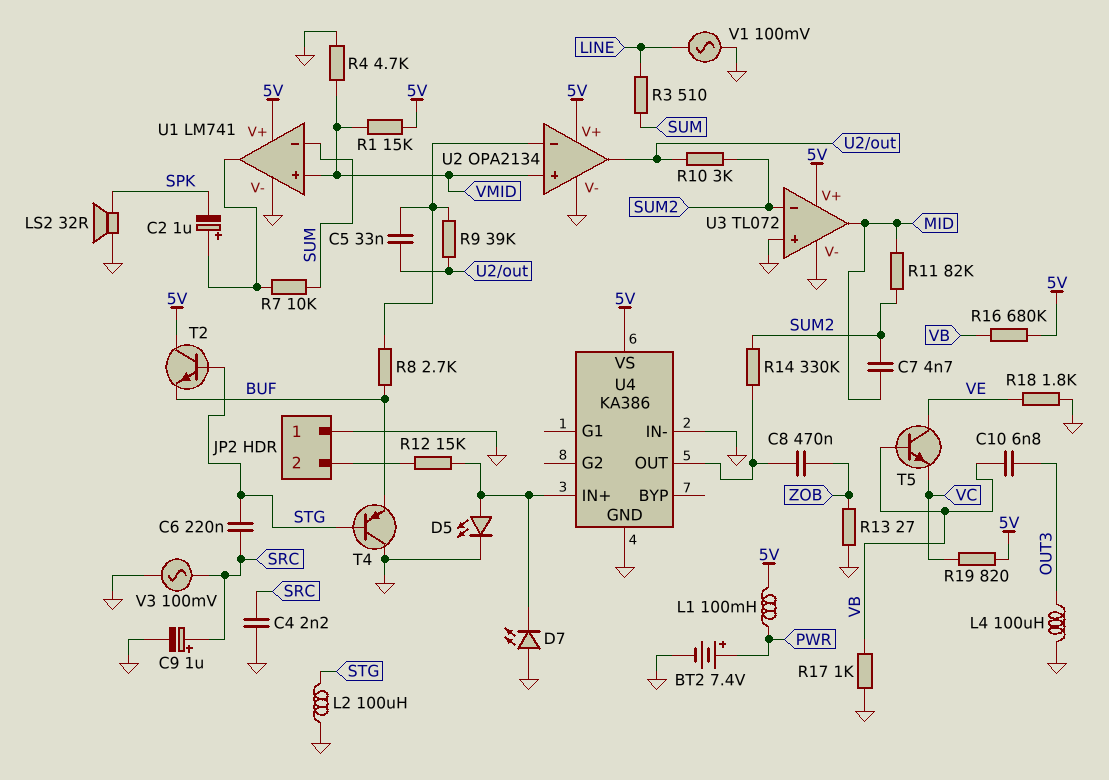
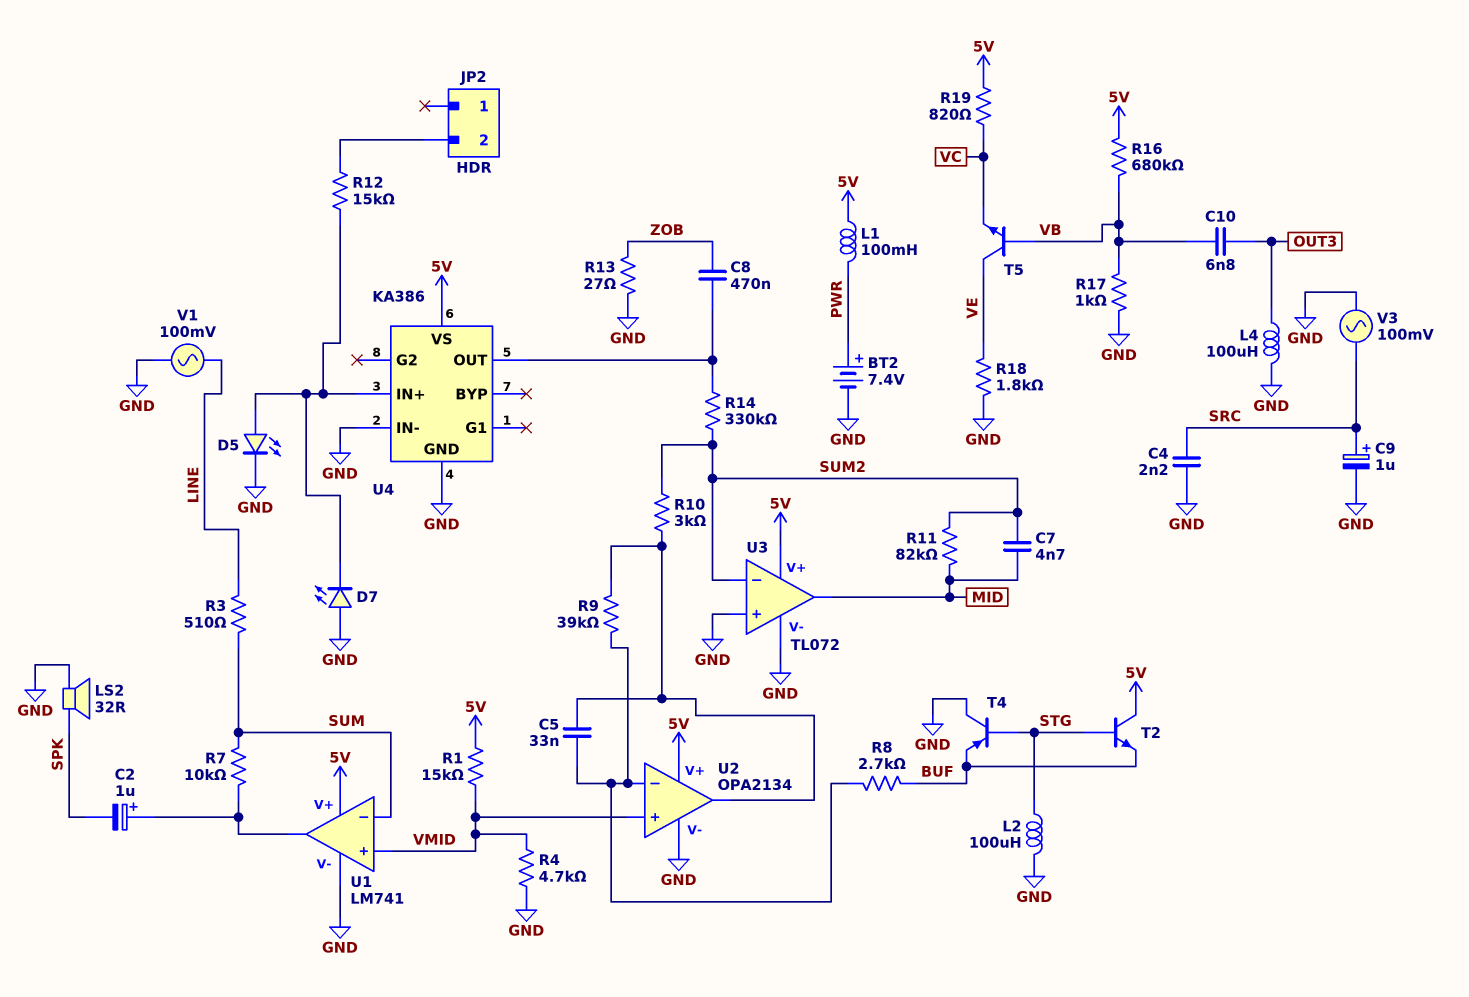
C6: 220nF (SRC, STG) -> none
JP2 pin 1: GND -> none

